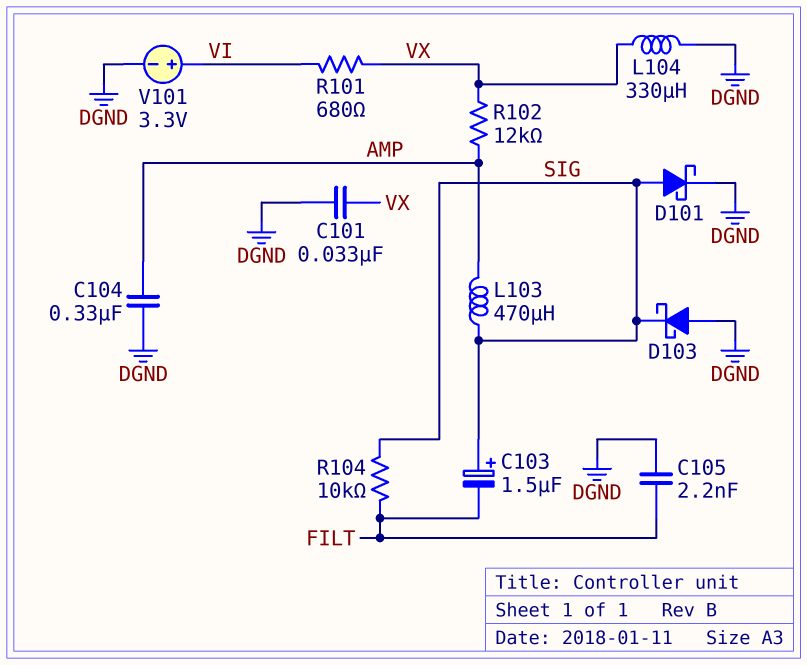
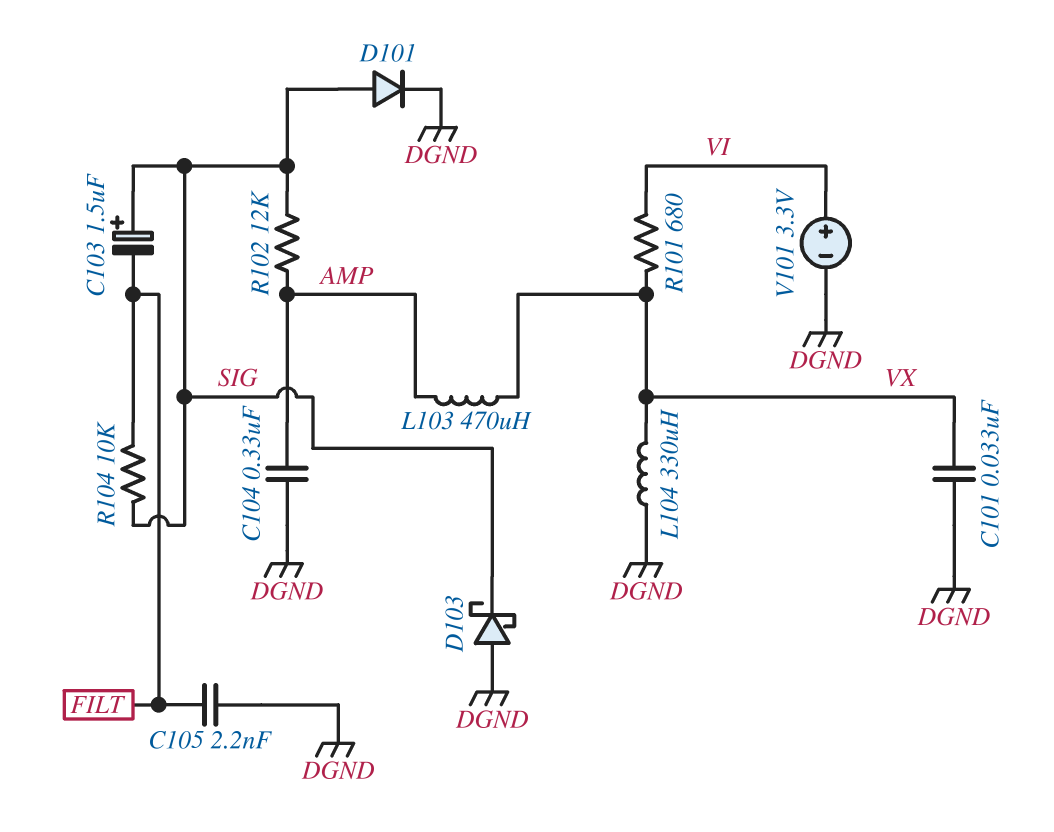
D101: schottky (A SIG, K DGND) -> diode (A SIG, K DGND)
L103: 470uH (AMP, SIG) -> 470uH (AMP, VX)
R102: 12k (AMP, VX) -> 12k (AMP, SIG)

